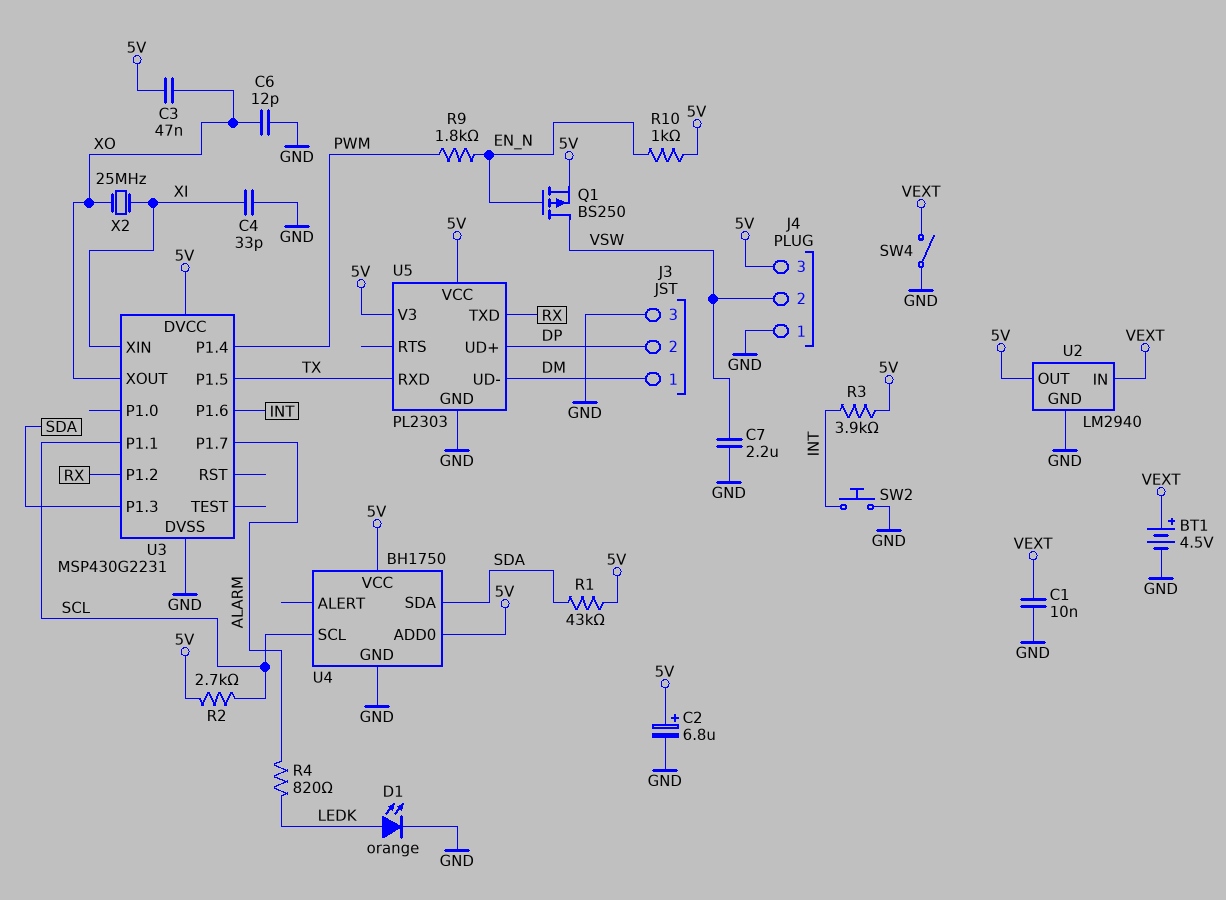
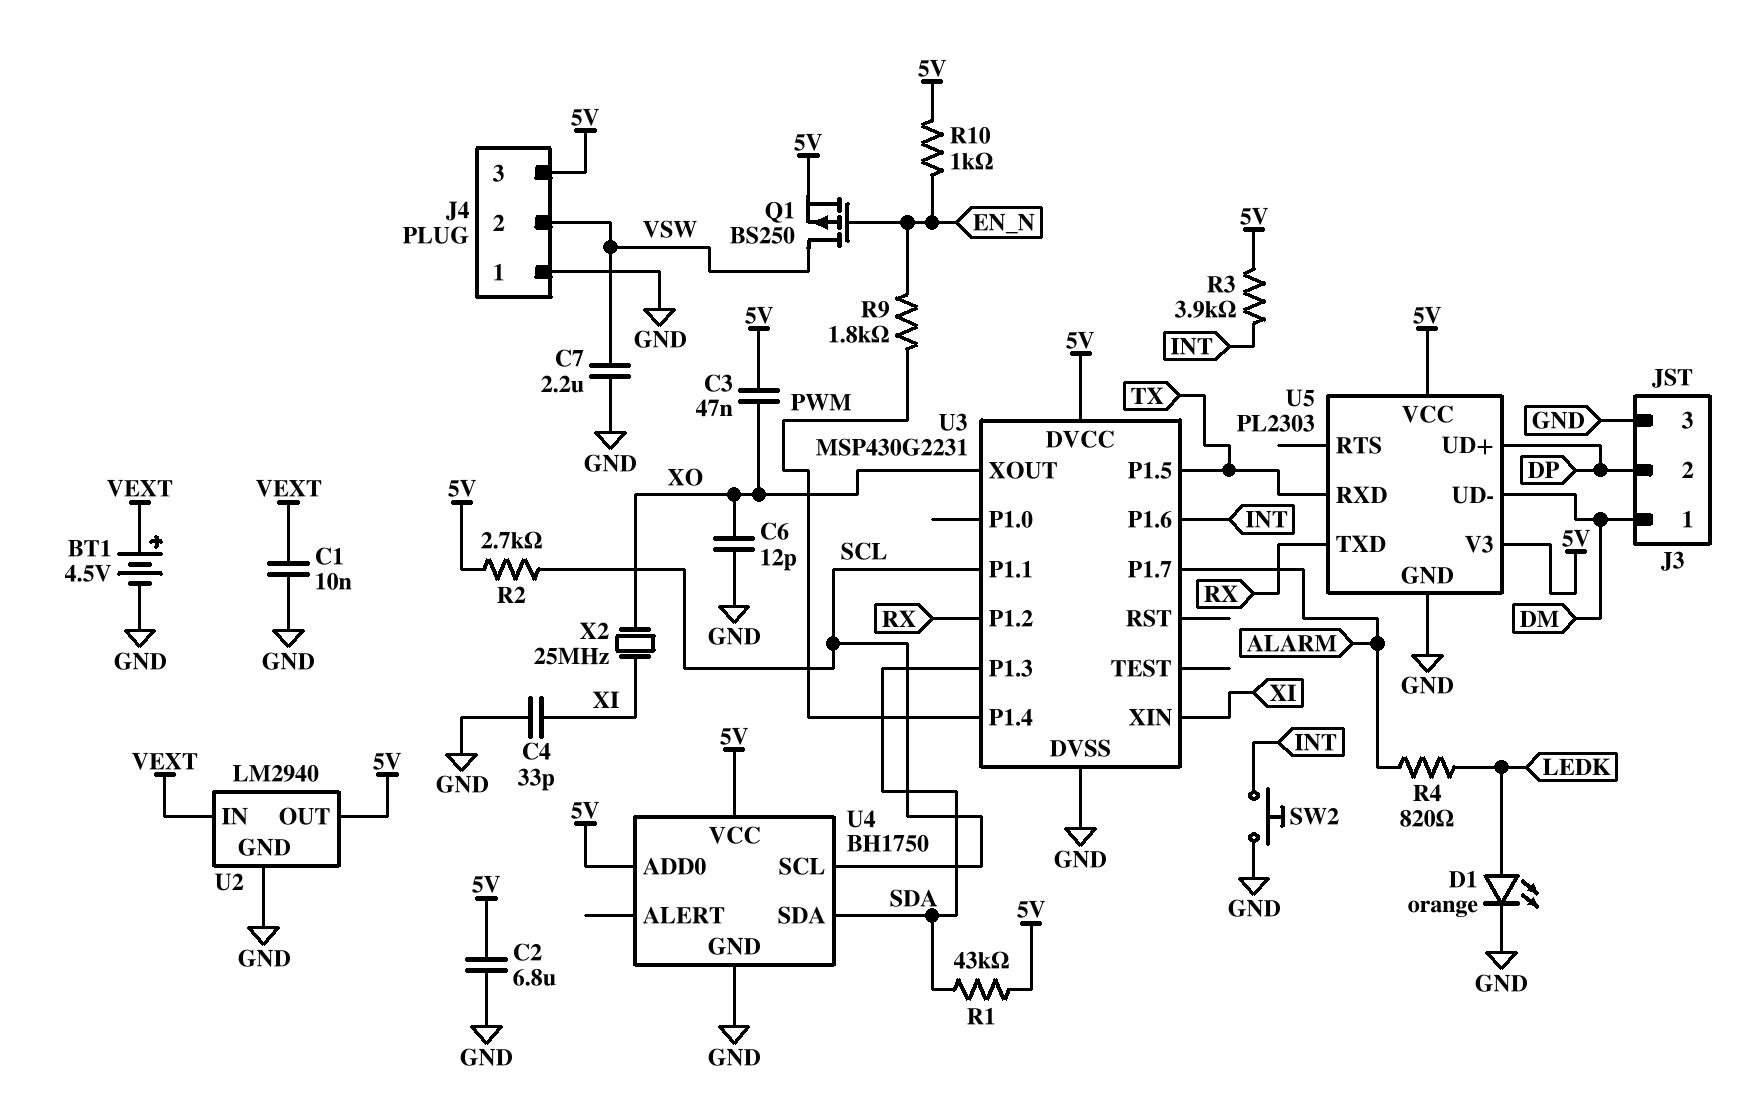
C2: 6.8uF (plus 5V, minus GND) -> 6.8uF (5V, GND)
SW4: switch (GND, VEXT) -> none

